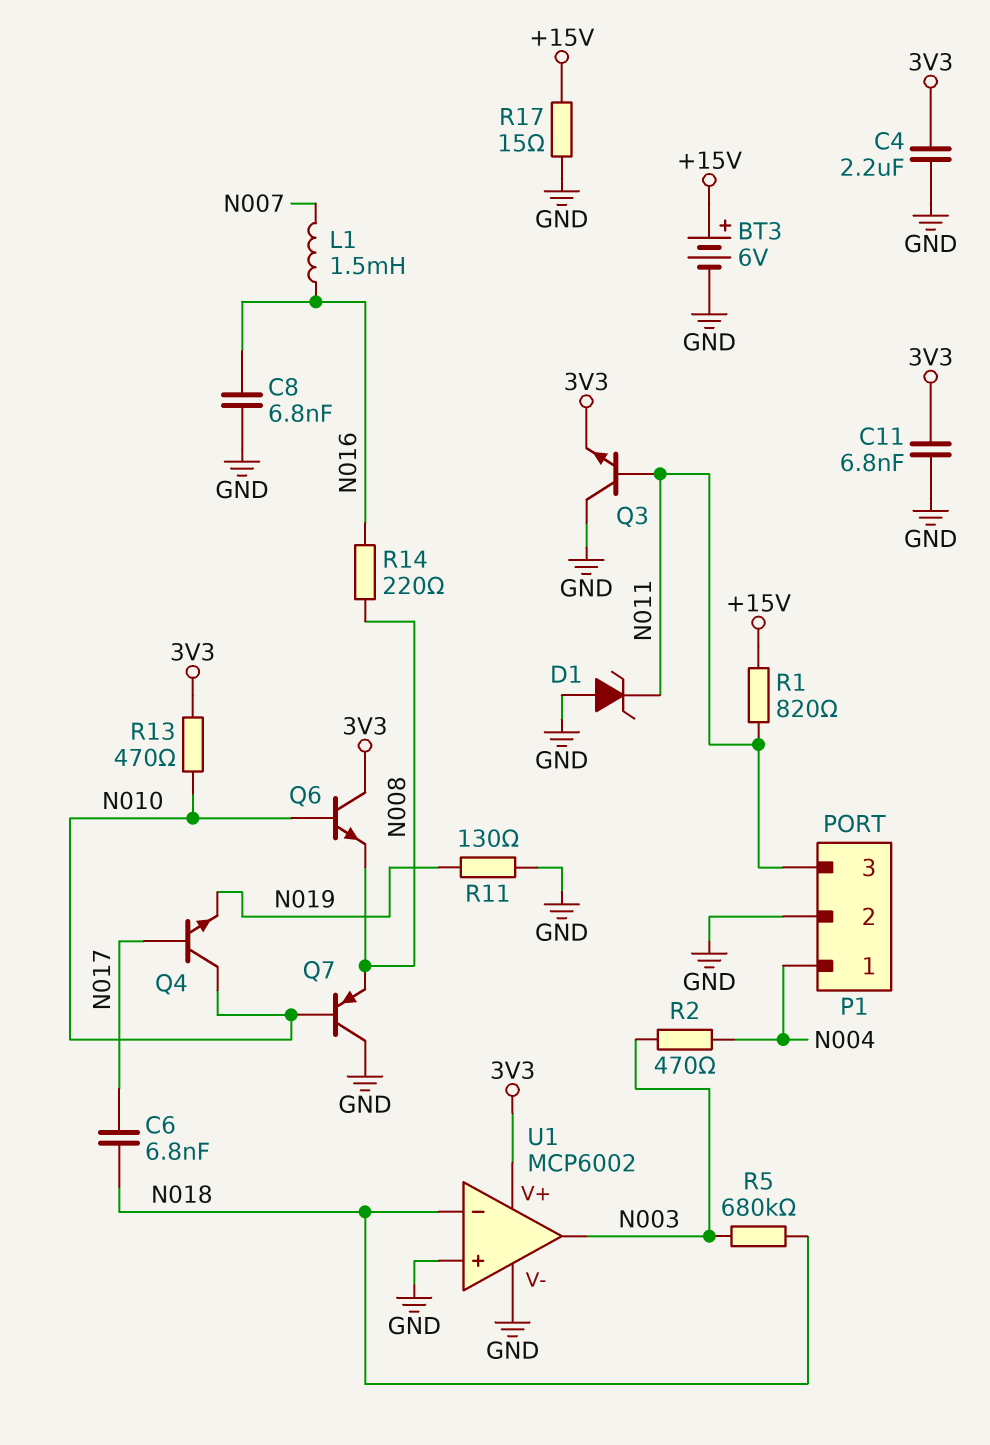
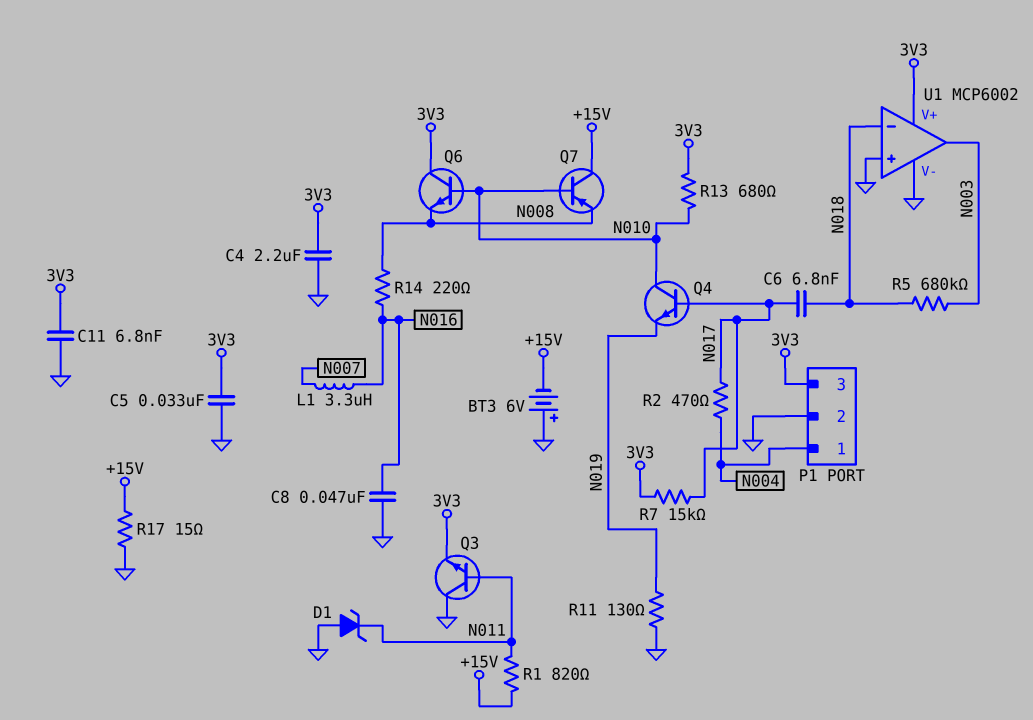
BT3: 6V (plus +15V, minus GND) -> 6V (plus GND, minus +15V)
C5: none -> 33nF (3V3, GND)
C8: 6.8nF (GND, N016) -> 47nF (GND, N016)
L1: 1.5mH (N007, N016) -> 3.3uH (N007, N016)
P1 pin 3: N011 -> 3V3
Q7: PNP (B N010, C GND, E N008) -> PNP (B N010, C +15V, E N008)
R2: 470 (N003, N004) -> 470 (N004, N017)
R7: none -> 15k (3V3, N017)
R13: 470 (3V3, N010) -> 680 (3V3, N010)

